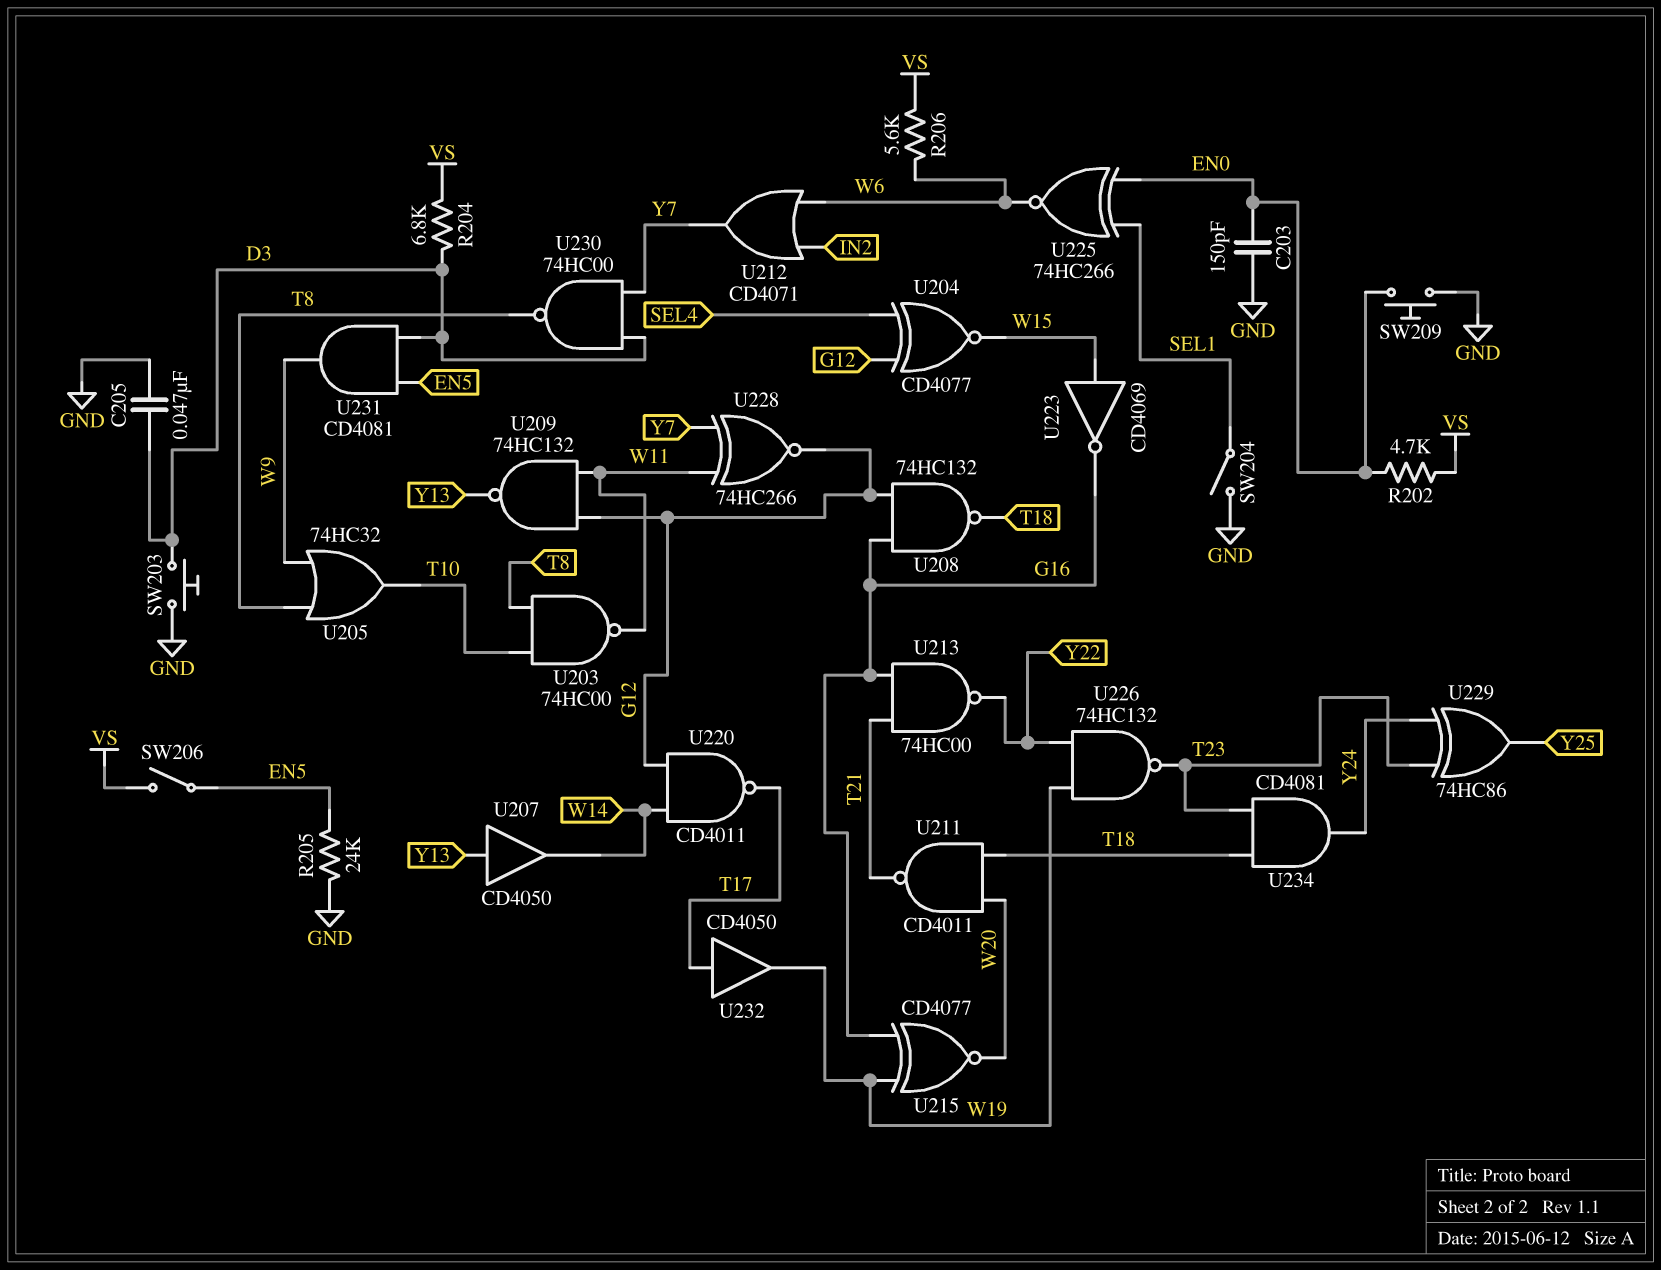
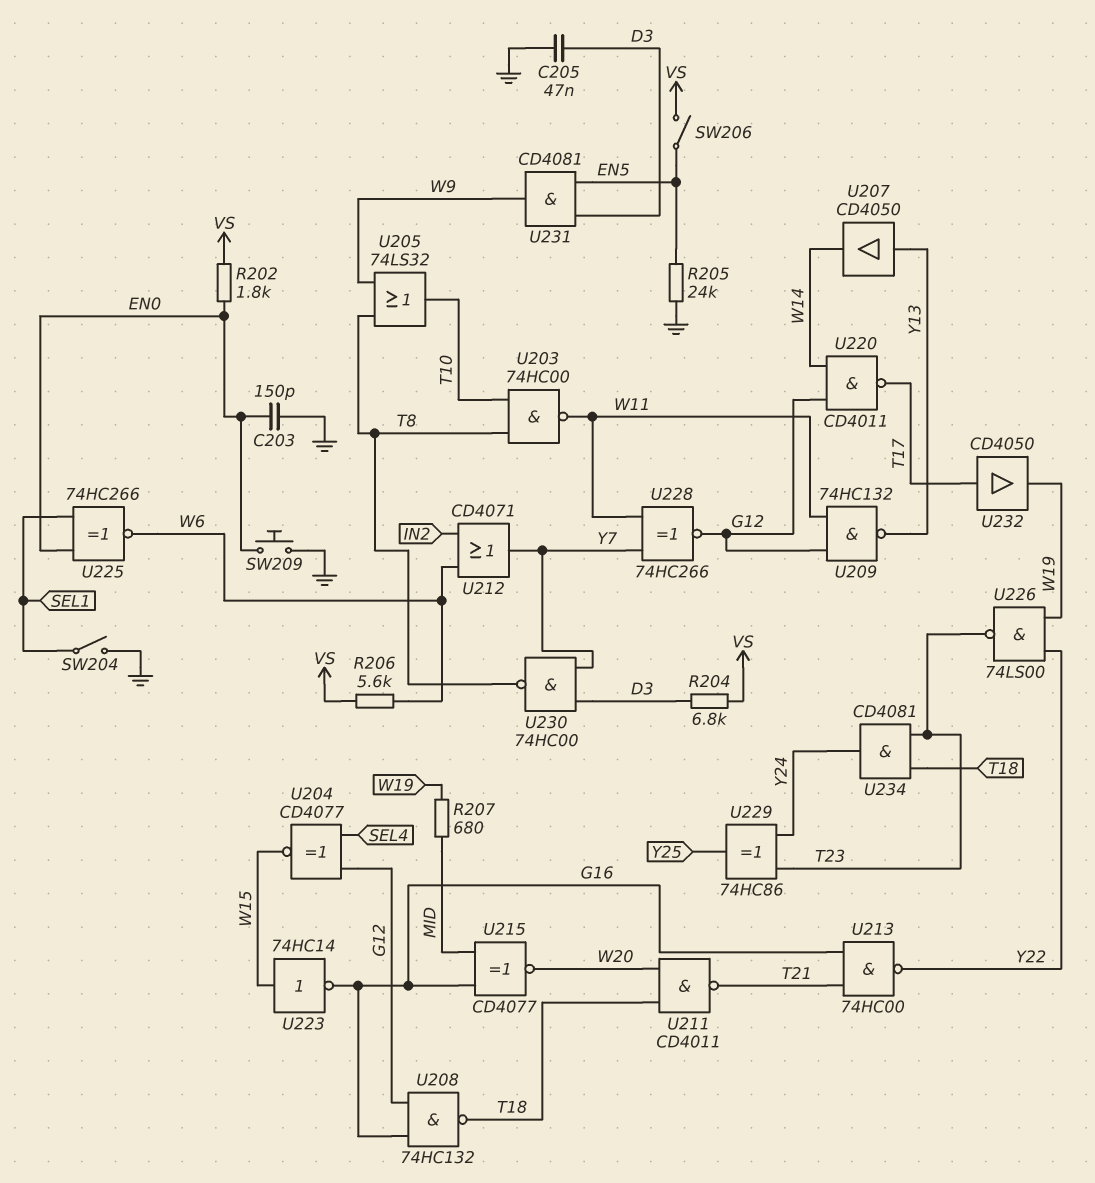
R202: 4.7k (EN0, VS) -> 1.8k (EN0, VS)
R207: none -> 680 (MID, W19)
SW203: button (D3, GND) -> none
U205: OR 74HC32 (in T8, in W9, out T10) -> OR 74LS32 (in T8, in W9, out T10)
U215: XNOR CD4077 (in G16, in W19, out W20) -> XNOR CD4077 (in G16, in MID, out W20)
U223: NOT CD4069 (in W15, out G16) -> NOT 74HC14 (in W15, out G16)
U226: NAND 74HC132 (in W19, in Y22, out T23) -> NAND 74LS00 (in W19, in Y22, out T23)

